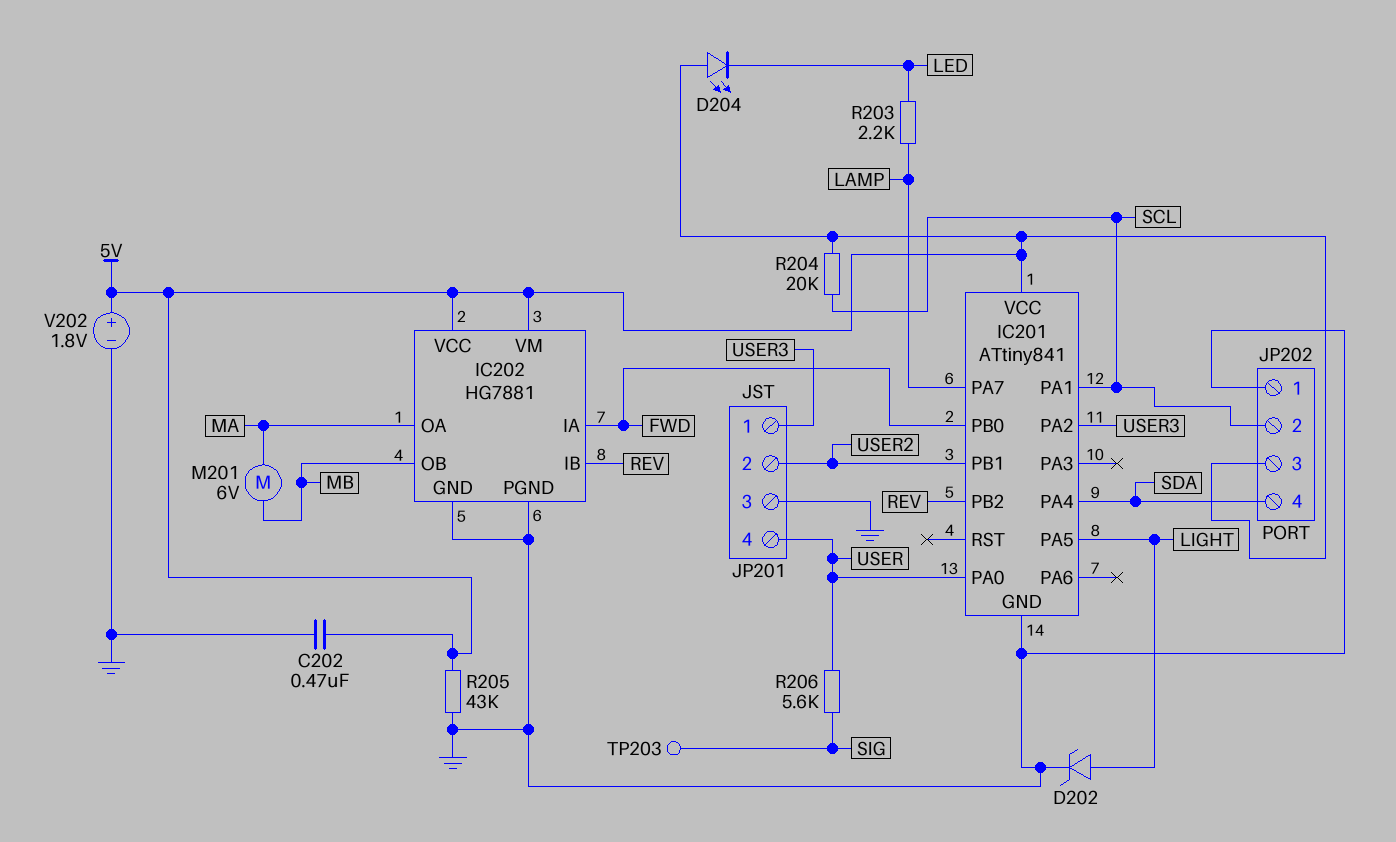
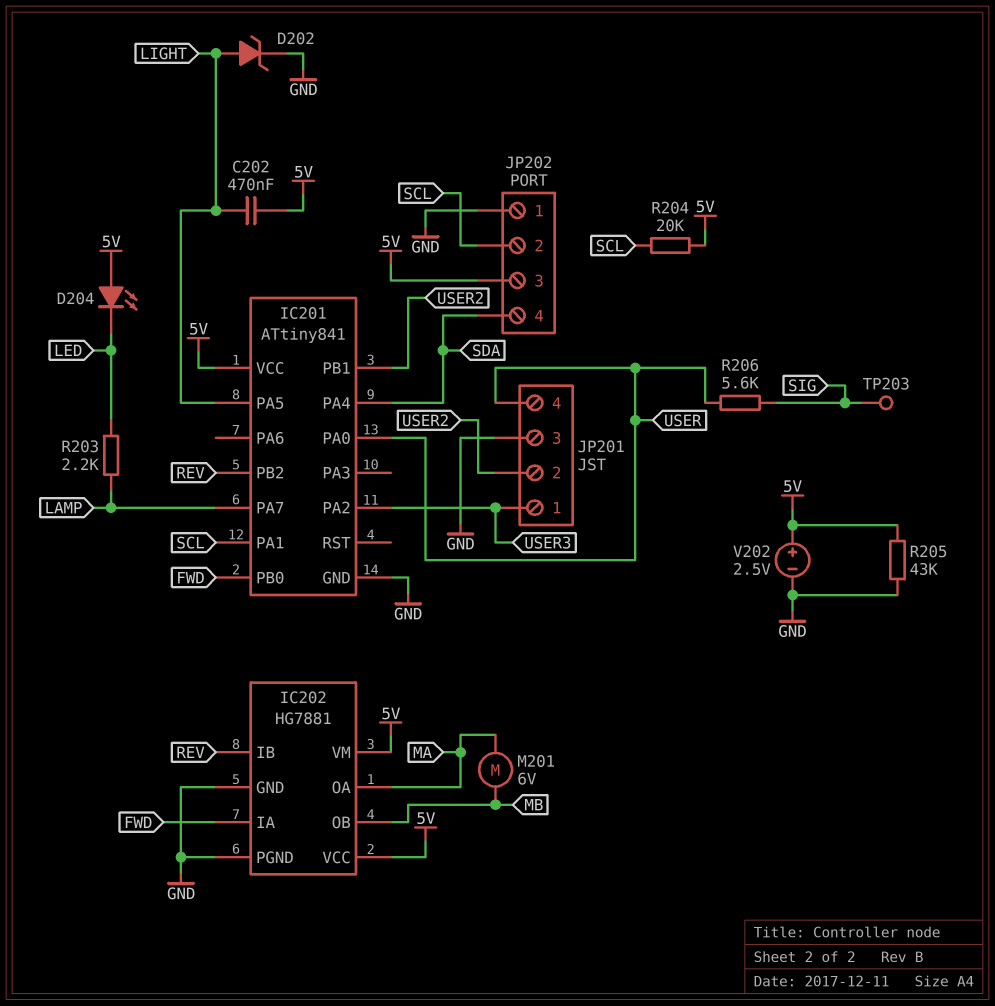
C202: 470nF (5V, GND) -> 470nF (5V, LIGHT)
V202: 1.8V (plus 5V, minus GND) -> 2.5V (plus 5V, minus GND)

